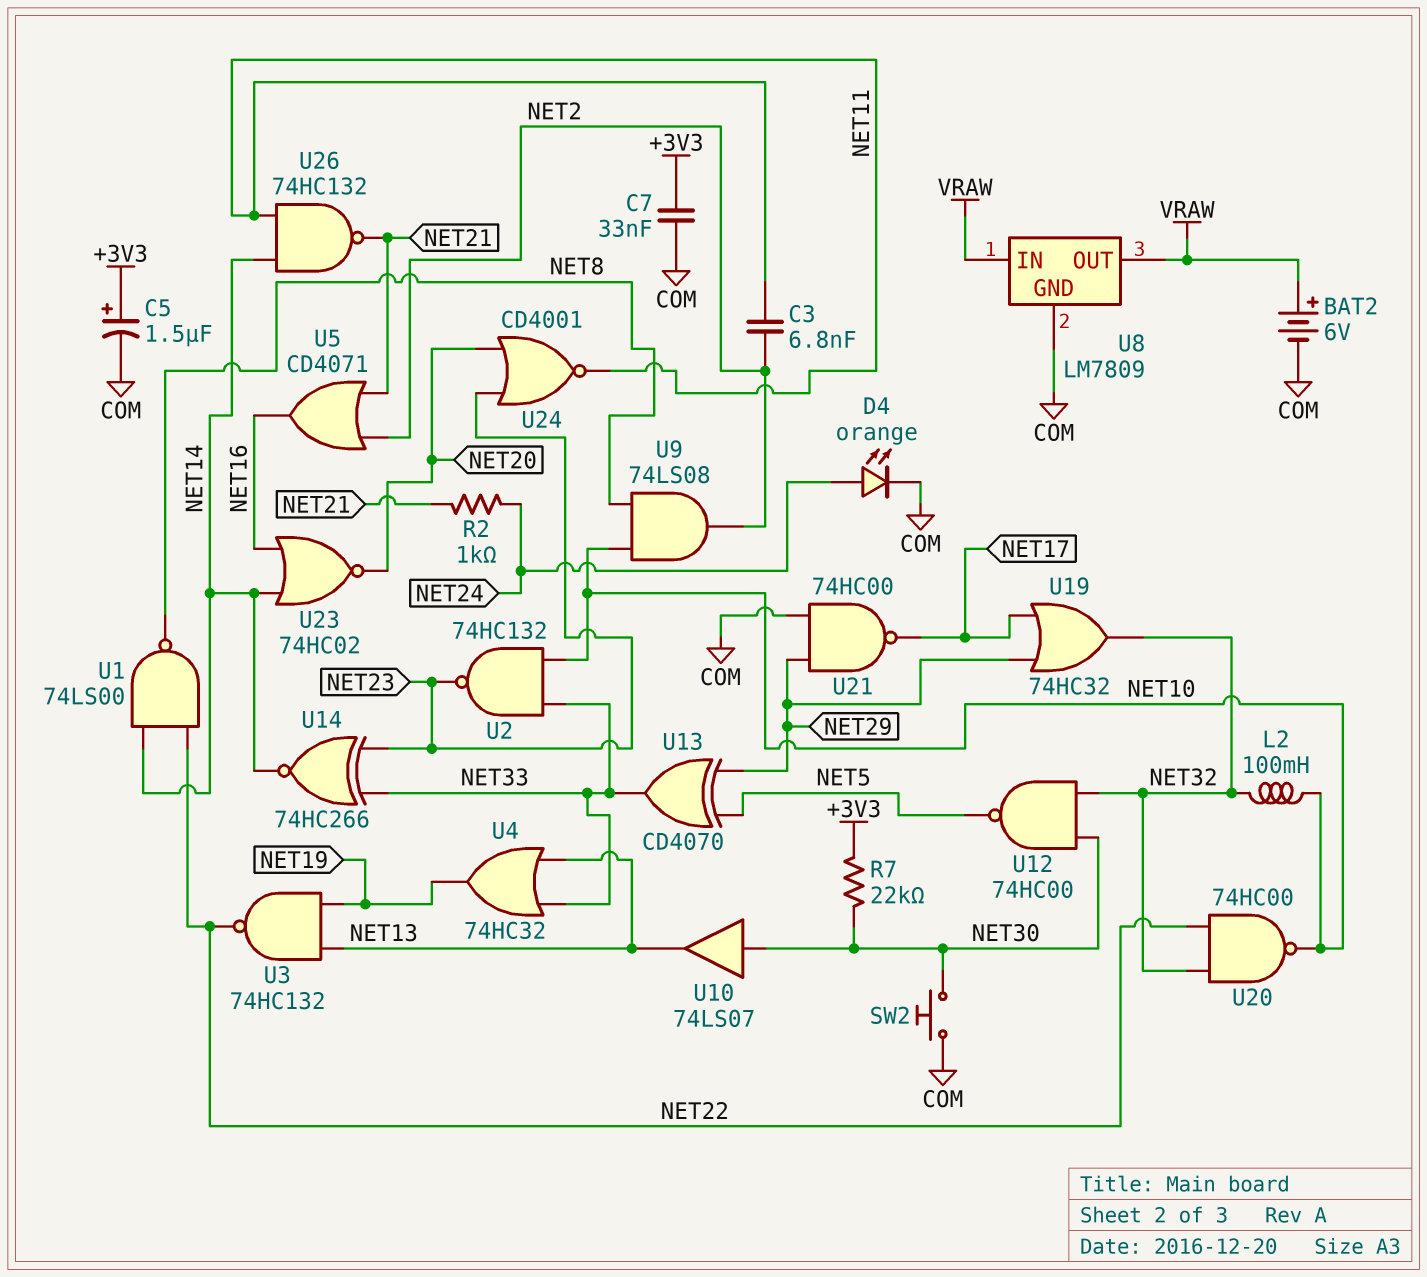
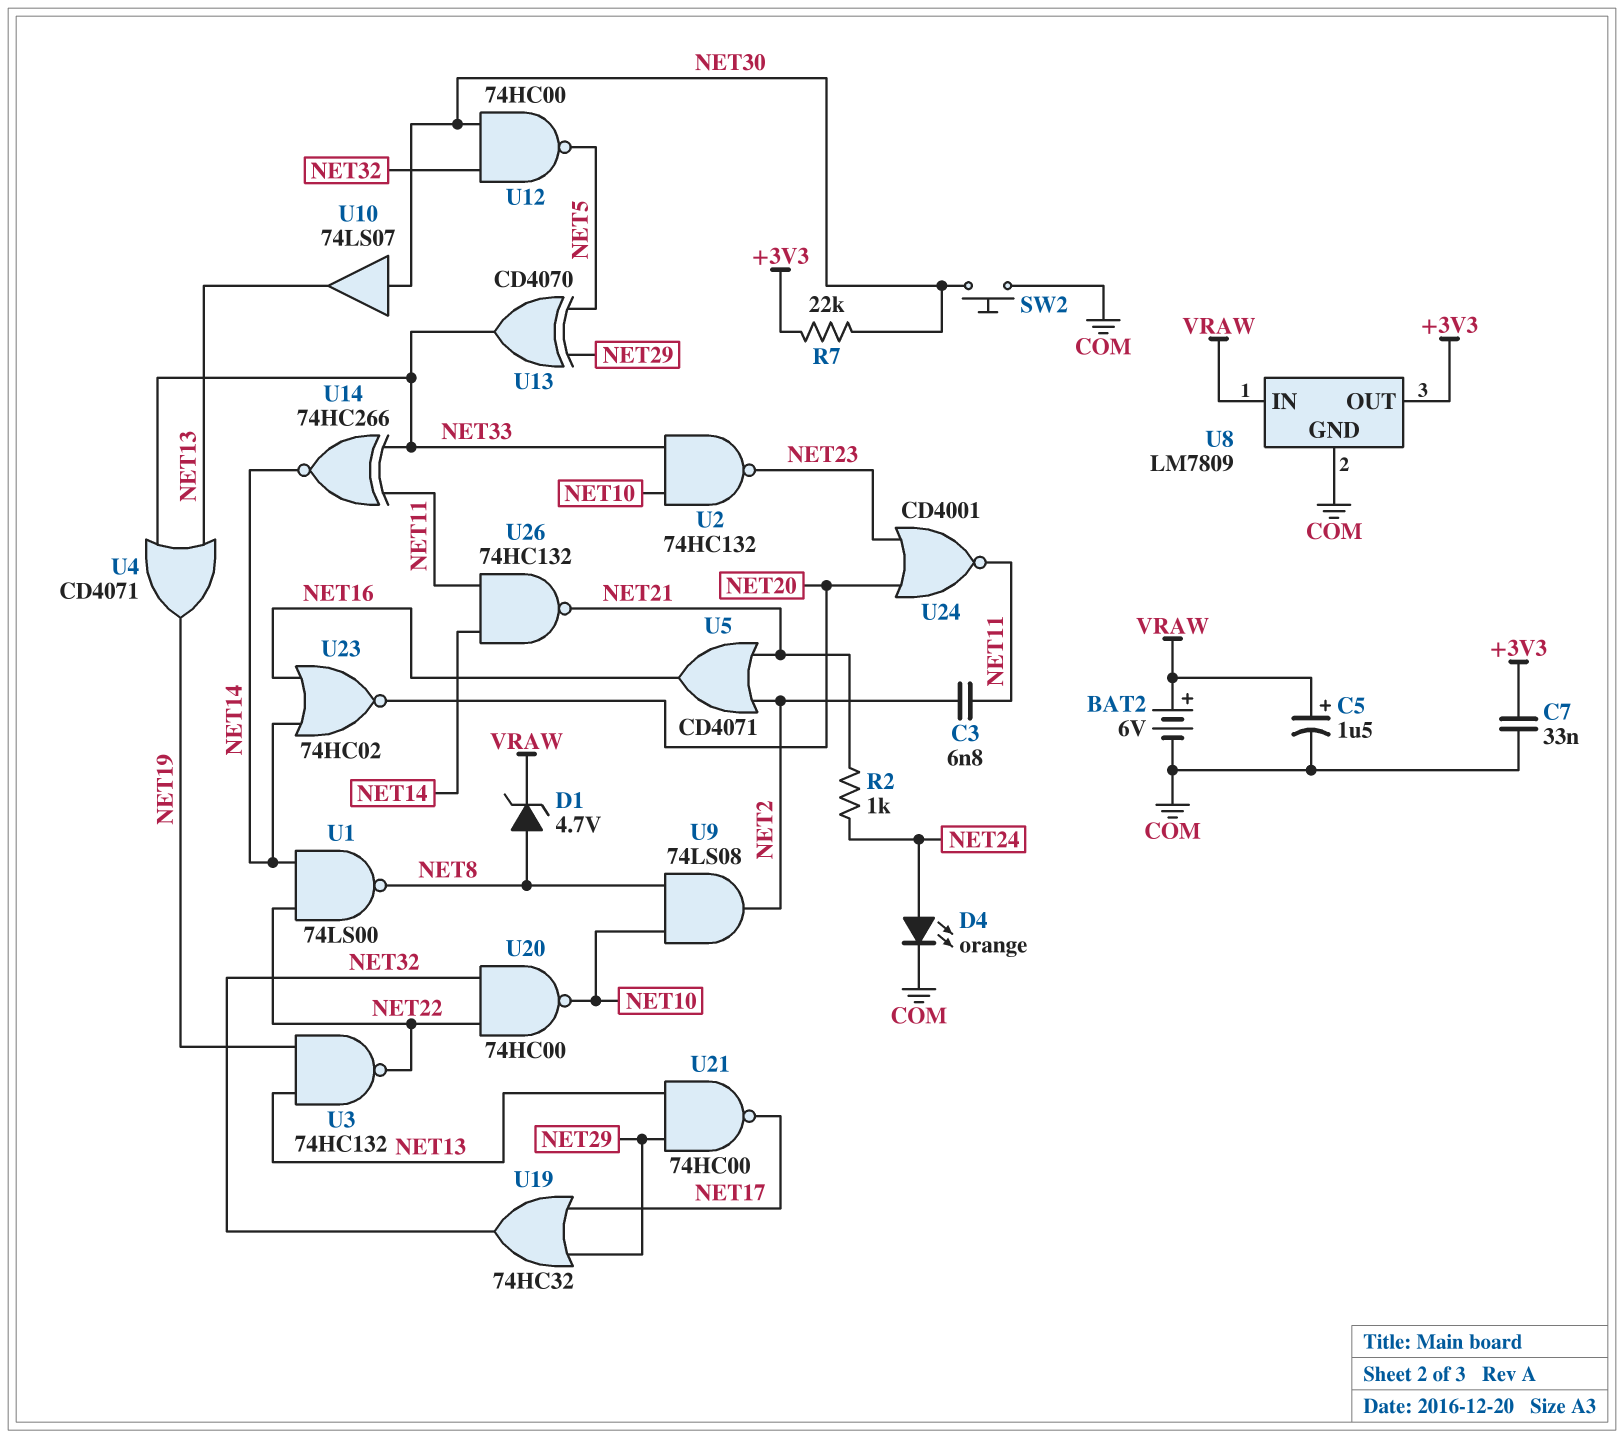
C5: 1.5uF (plus +3V3, minus COM) -> 1.5uF (plus VRAW, minus COM)
D1: none -> zener 4.7V (A NET8, K VRAW)
L2: 100mH (NET10, NET32) -> none
U4: OR 74HC32 (in NET13, in NET33, out NET19) -> OR CD4071 (in NET13, in NET33, out NET19)
U8 pin OUT: VRAW -> +3V3
U14: XNOR 74HC266 (in NET23, in NET33, out NET14) -> XNOR 74HC266 (in NET11, in NET33, out NET14)
U21: NAND 74HC00 (in COM, in NET29, out NET17) -> NAND 74HC00 (in NET13, in NET29, out NET17)

